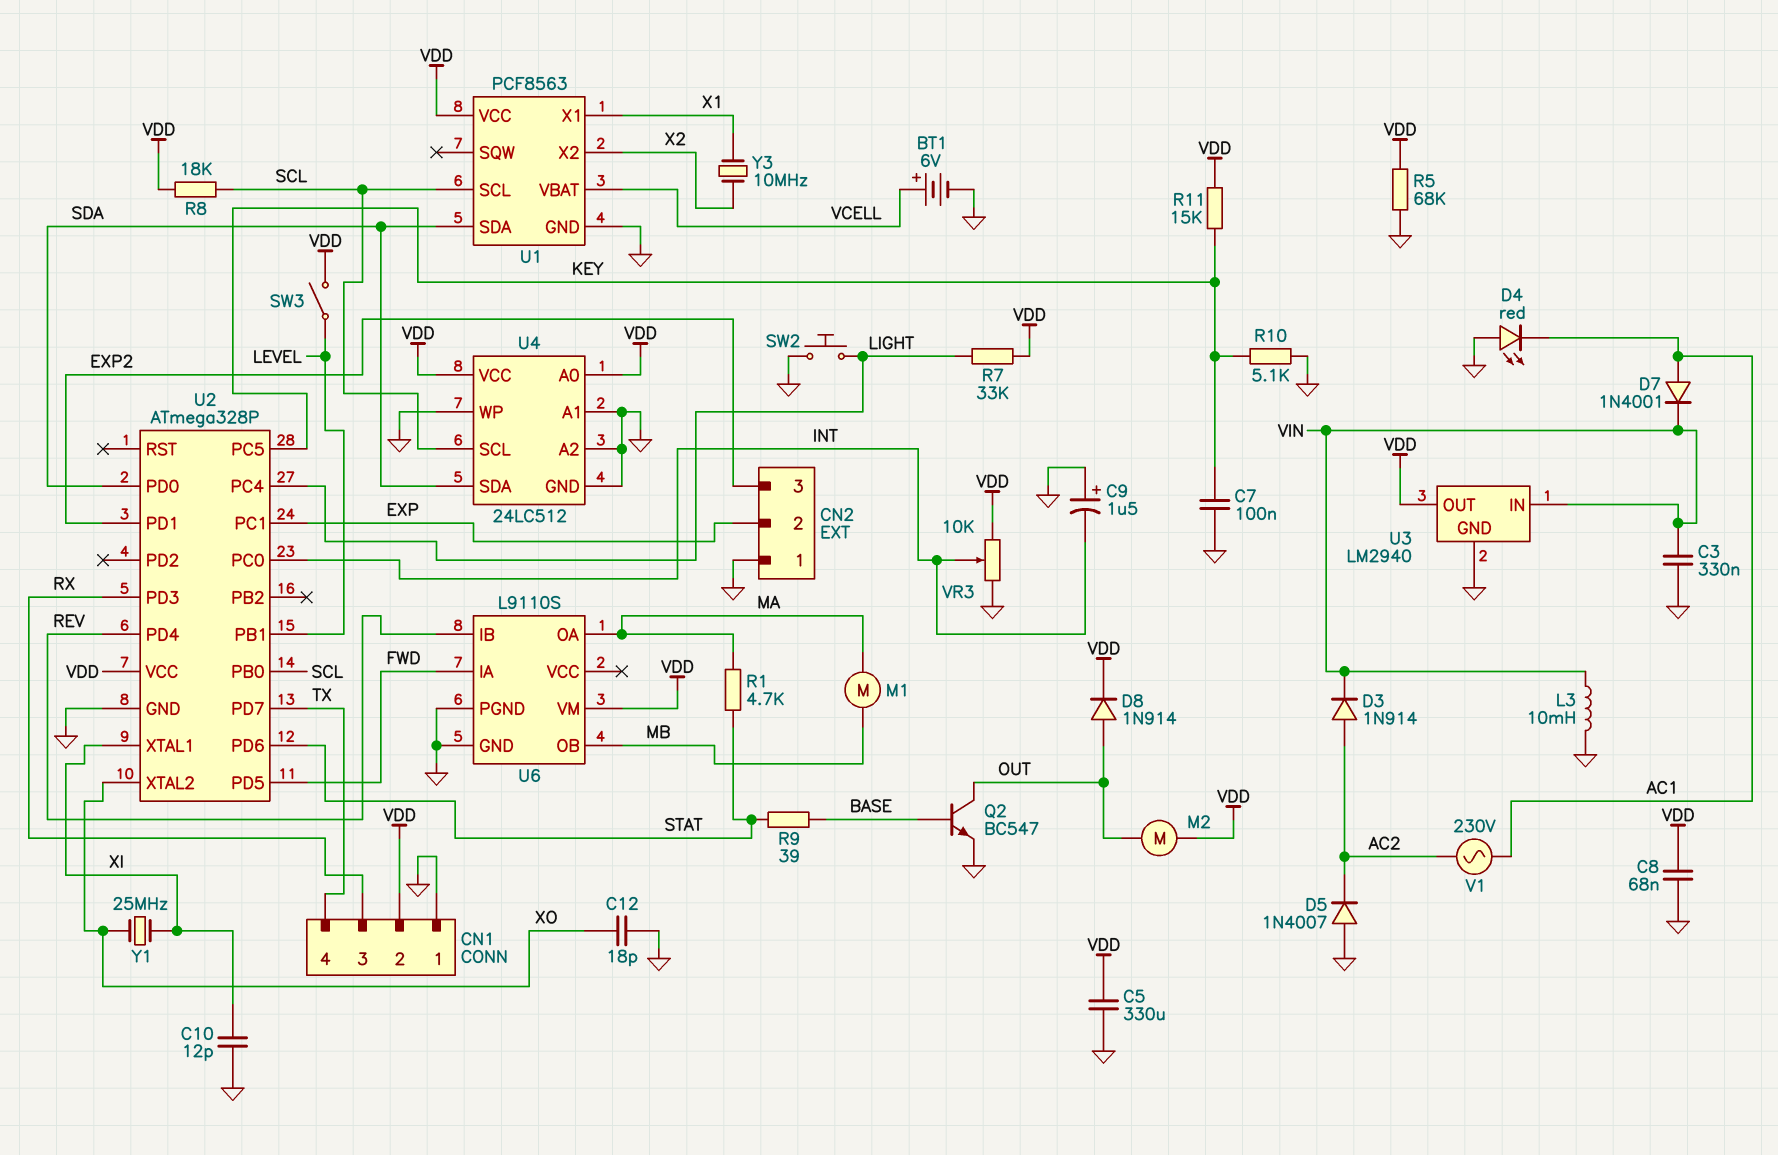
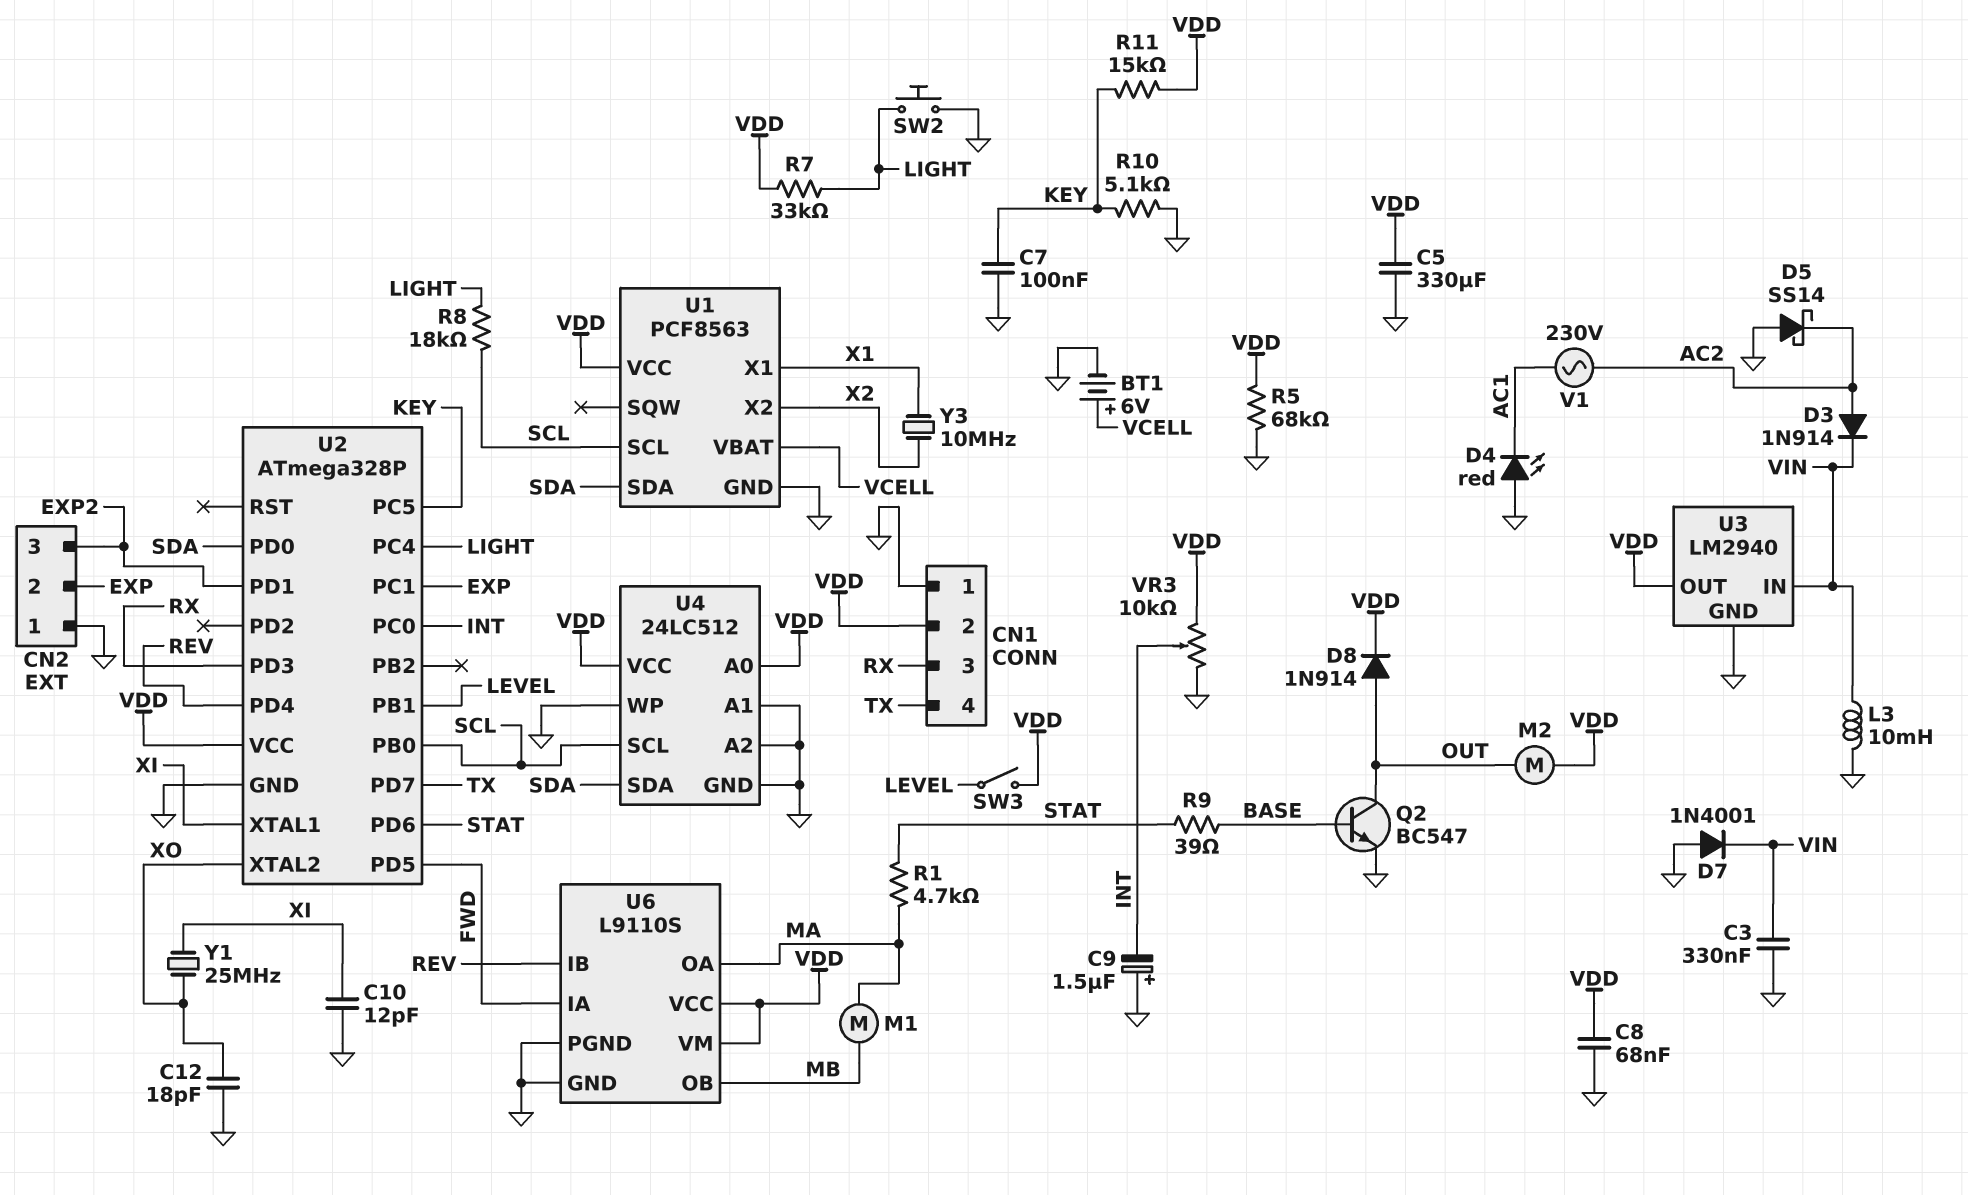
D5: diode 1N4007 (A GND, K AC2) -> schottky SS14 (A GND, K AC2)
D7: diode 1N4001 (A AC1, K VIN) -> diode 1N4001 (A GND, K VIN)
R8: 18k (SCL, VDD) -> 18k (LIGHT, SCL)
U6 pin VCC: none -> VDD

